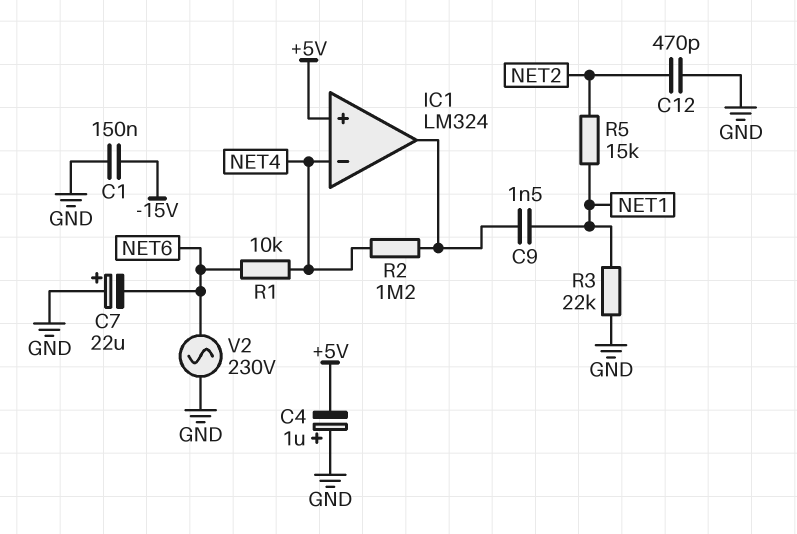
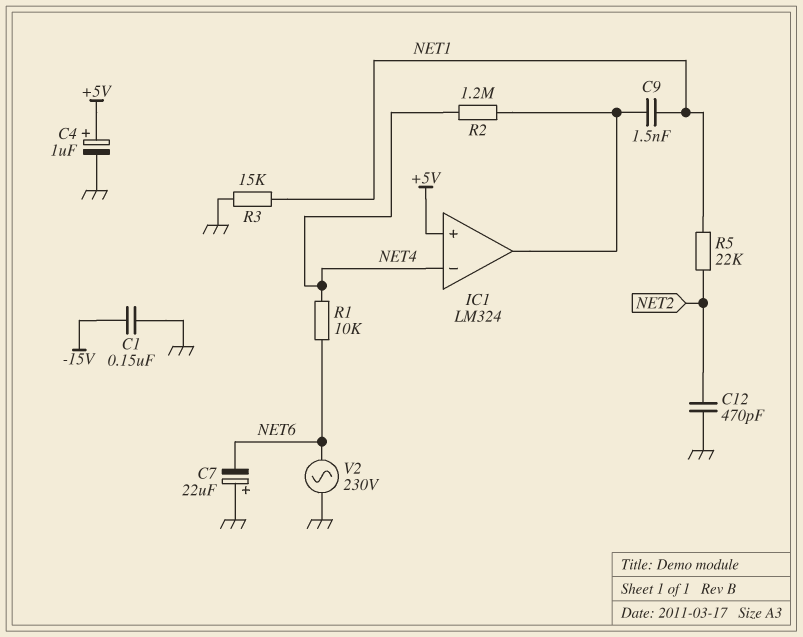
C4: 1uF (plus GND, minus +5V) -> 1uF (plus +5V, minus GND)
R3: 22k (GND, NET1) -> 15k (GND, NET1)
R5: 15k (NET1, NET2) -> 22k (NET1, NET2)

